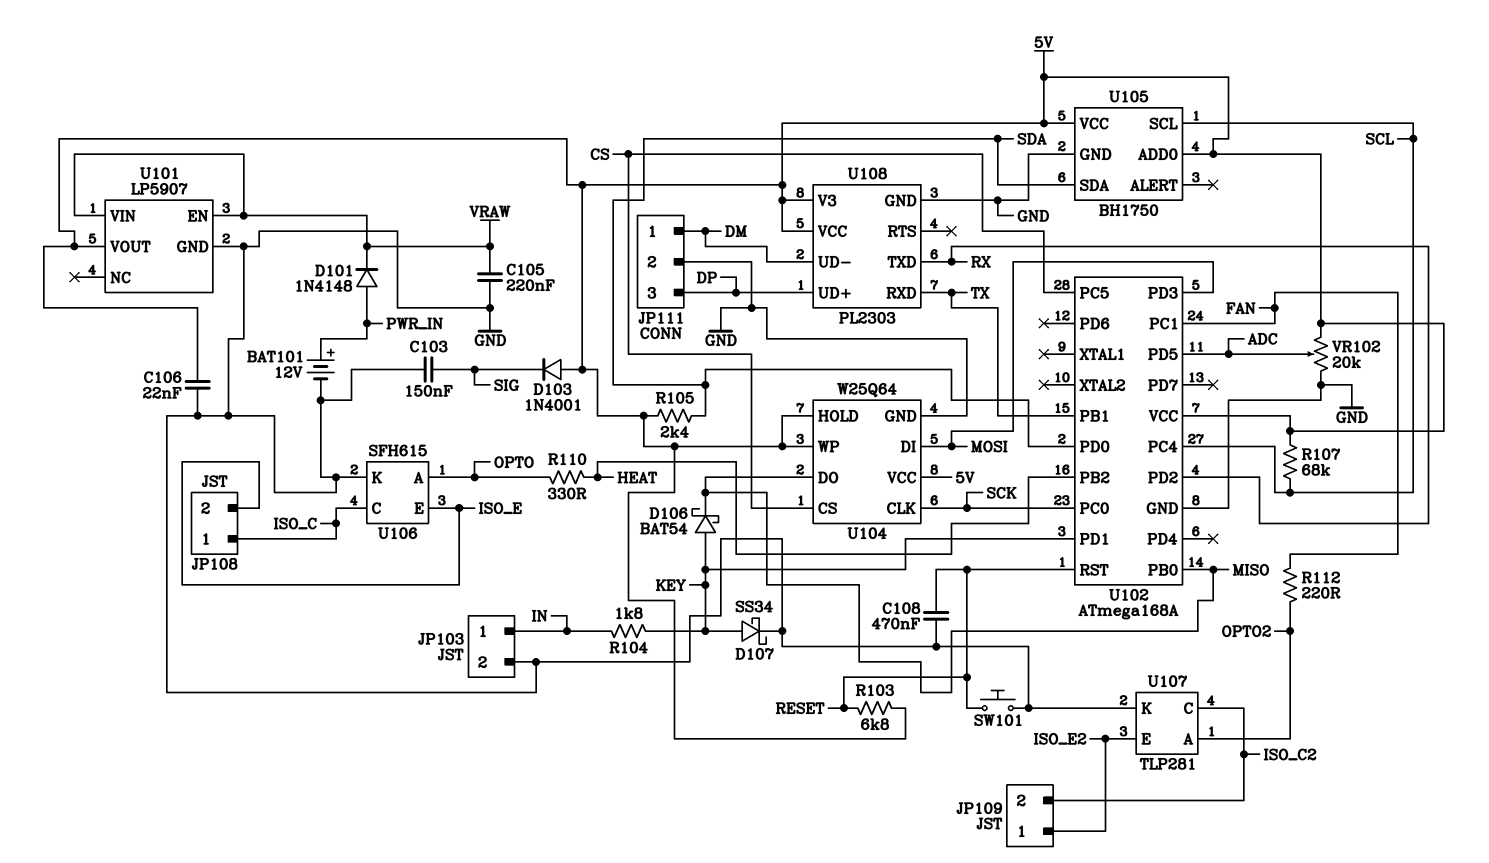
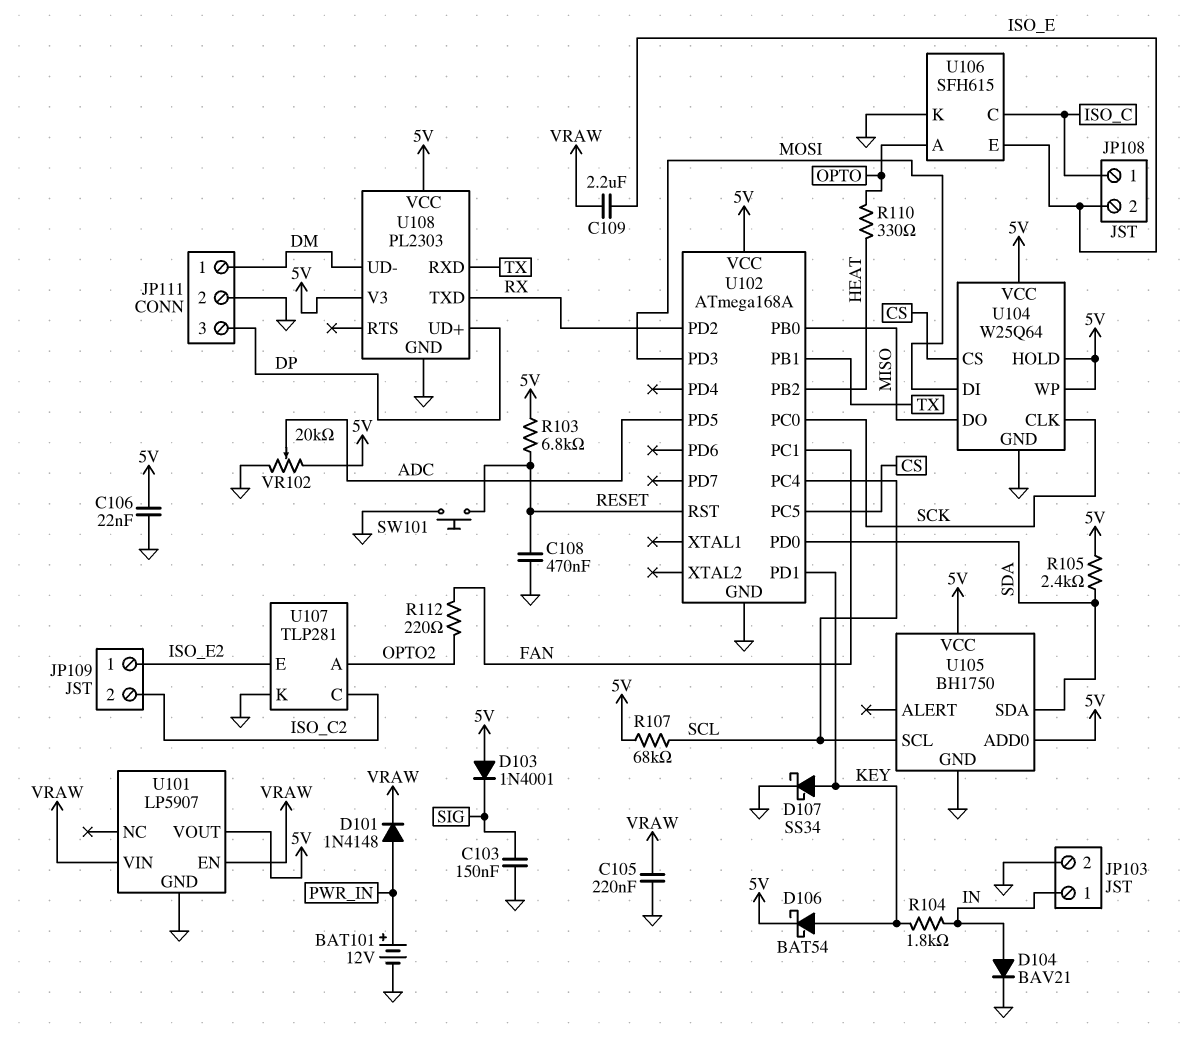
C109: none -> 2.2uF (ISO_E, VRAW)
D104: none -> diode BAV21 (A IN, K GND)
D106: schottky BAT54 (A KEY, K MISO) -> schottky BAT54 (A KEY, K 5V)

